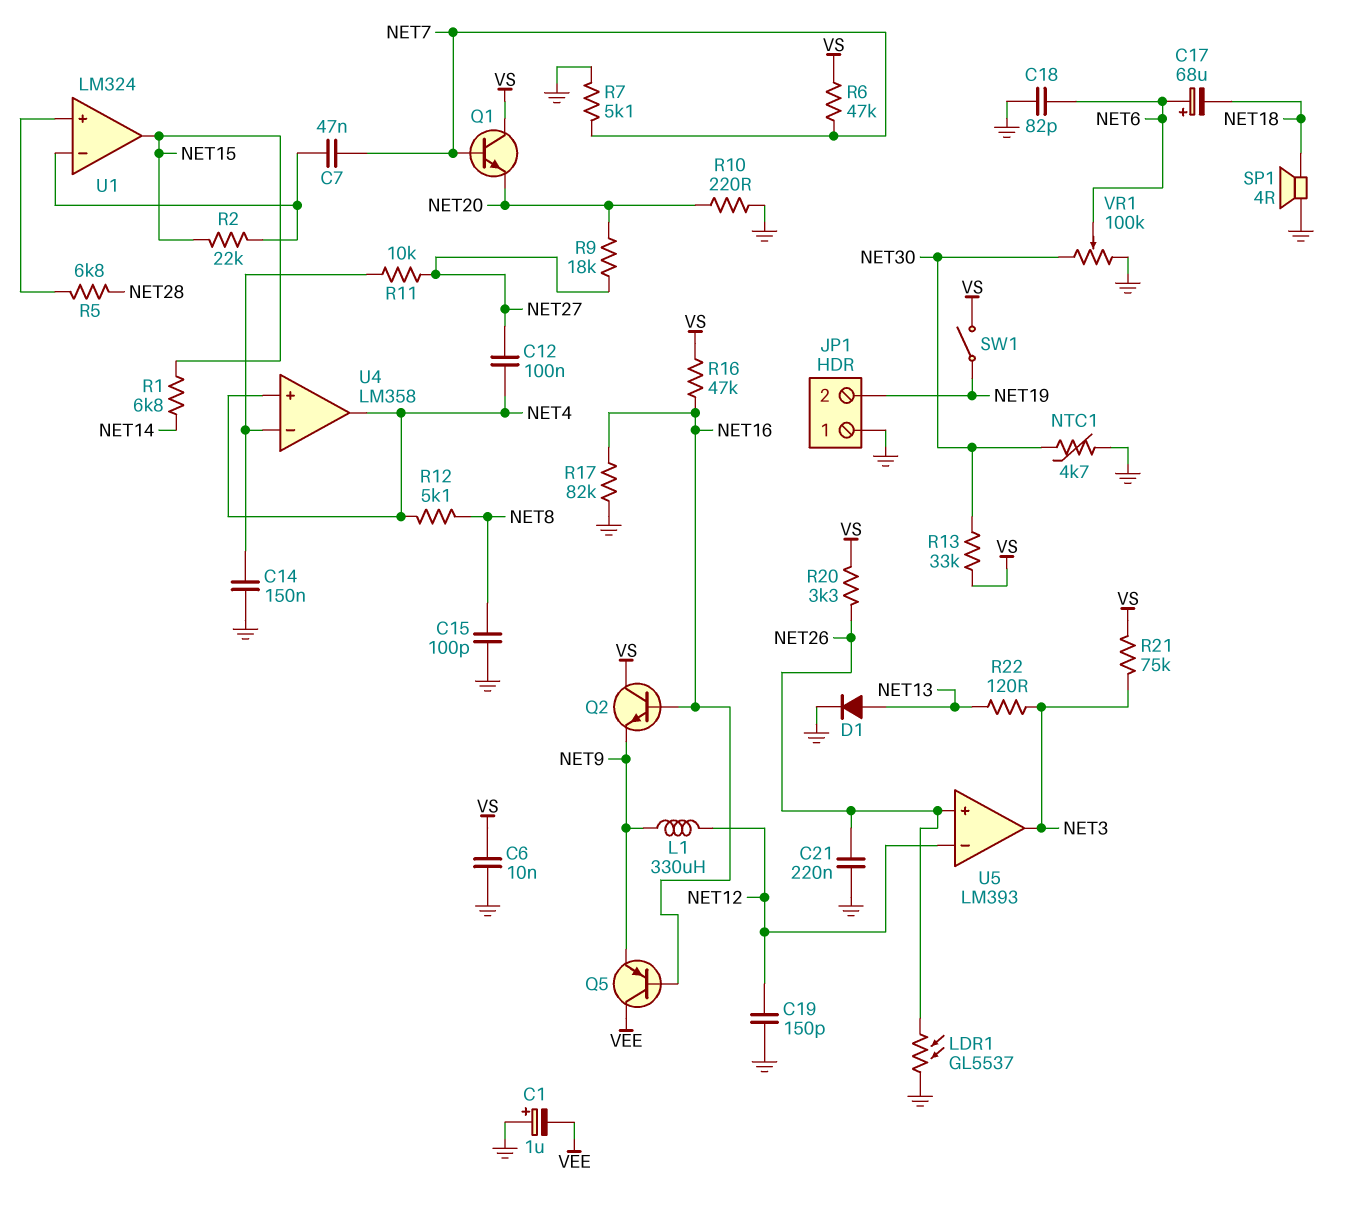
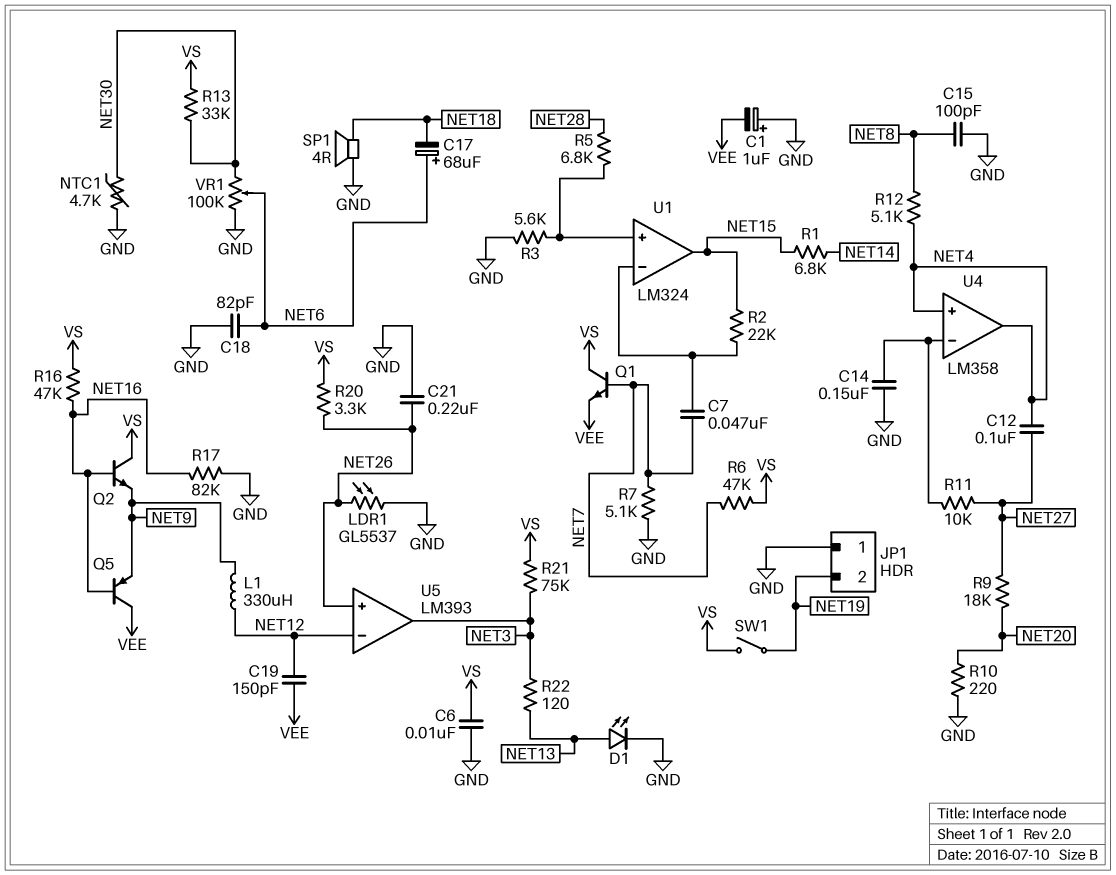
C19: 150pF (GND, NET12) -> 150pF (NET12, VEE)
D1: diode (A NET13, K GND) -> LED (A NET13, K GND)
Q1: NPN (B NET7, C VS, E NET20) -> NPN (B NET7, C VS, E VEE)
R3: none -> 5.6k (GND, U1/in+)

